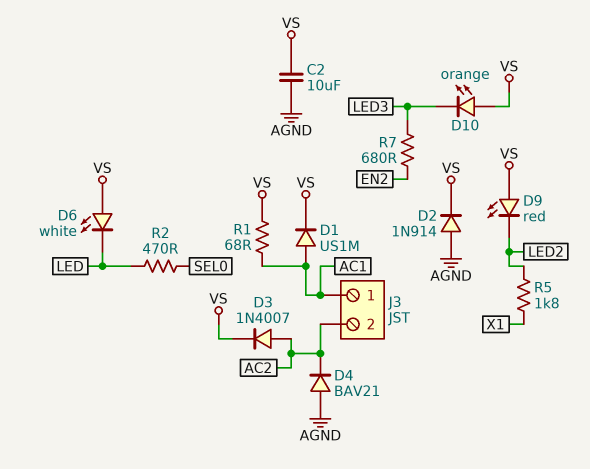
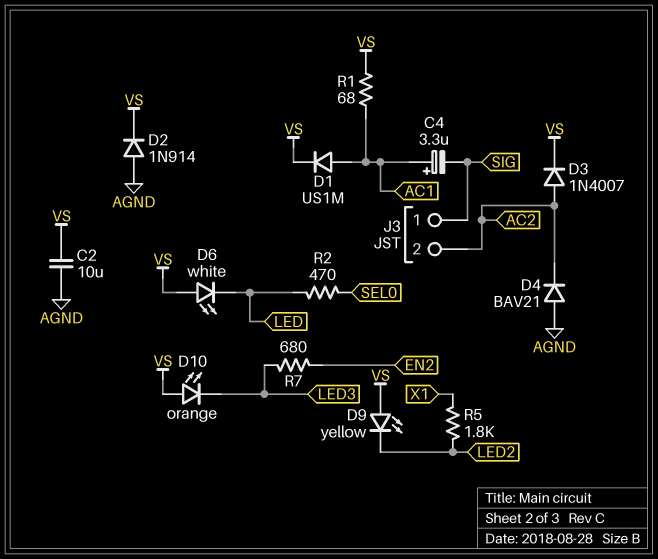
C4: none -> 3.3uF (plus AC1, minus SIG)
D9: LED red (A VS, K LED2) -> LED yellow (A VS, K LED2)
J3 pin 1: AC1 -> SIG

